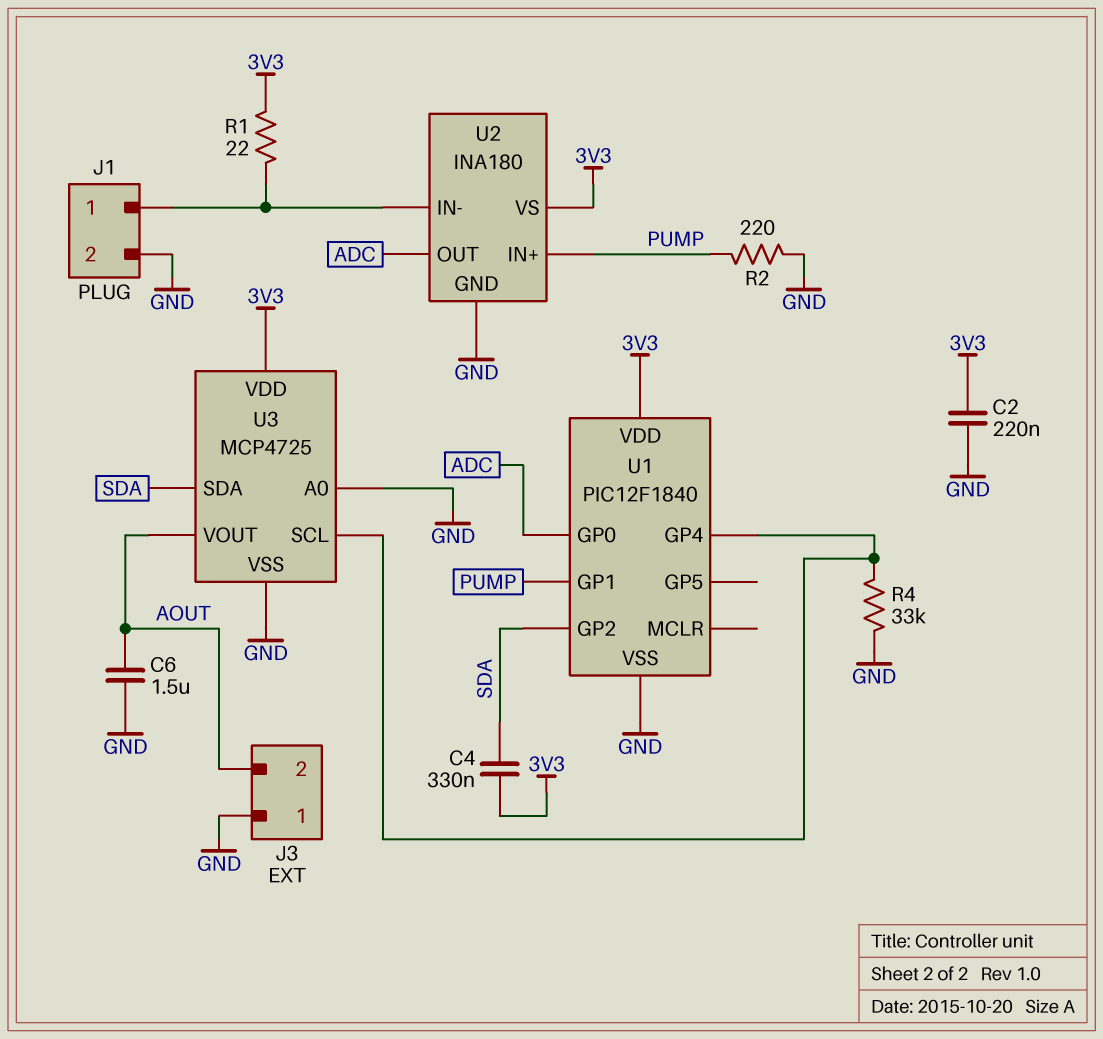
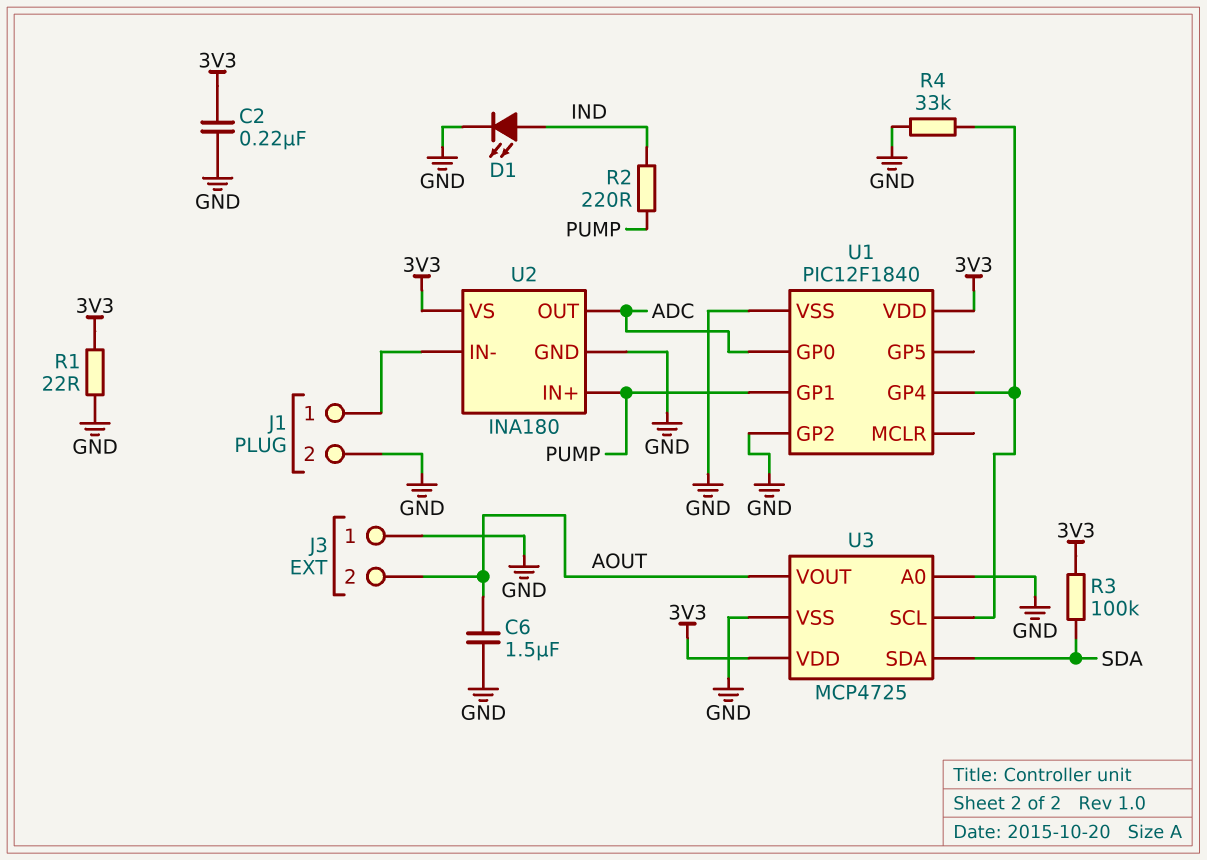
C4: 330nF (3V3, SDA) -> none
D1: none -> LED (A IND, K GND)
R1: 22 (3V3, J1/1) -> 22 (3V3, GND)
R2: 220 (GND, PUMP) -> 220 (IND, PUMP)
R3: none -> 100k (3V3, SDA)
U1 pin GP2: SDA -> GND

